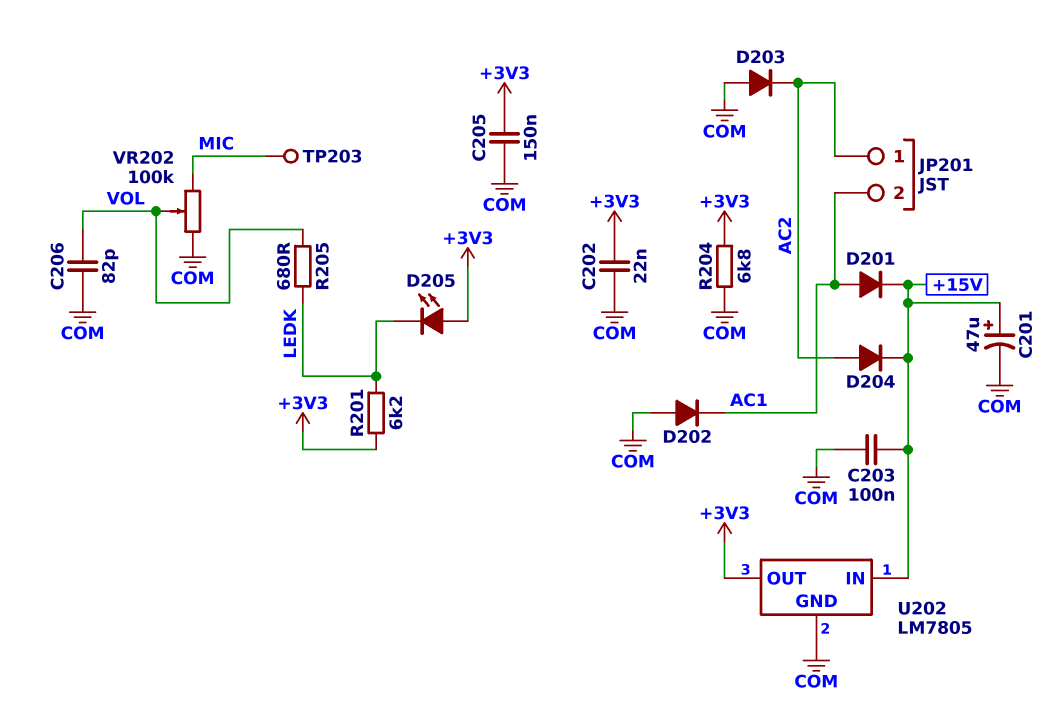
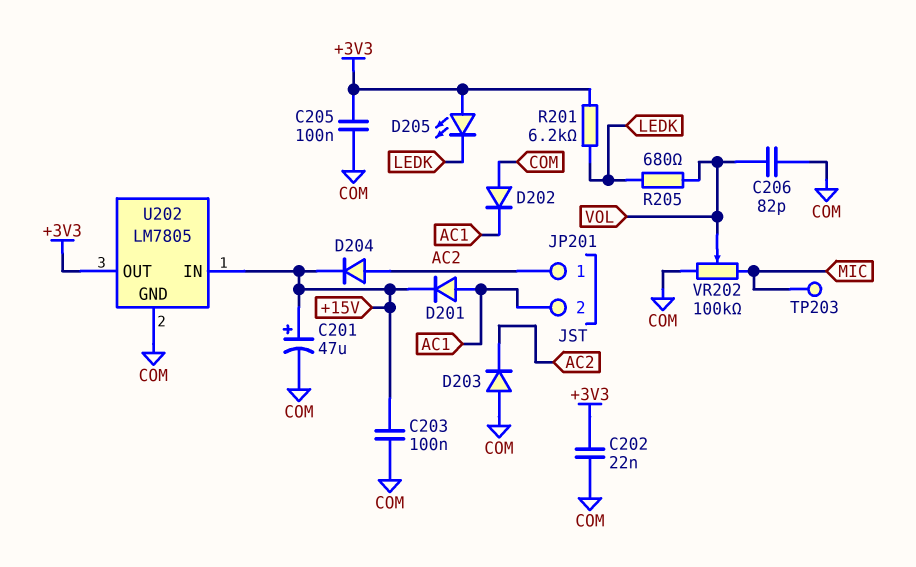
C205: 150nF (+3V3, COM) -> 100nF (+3V3, COM)
R204: 6.8k (+3V3, COM) -> none

